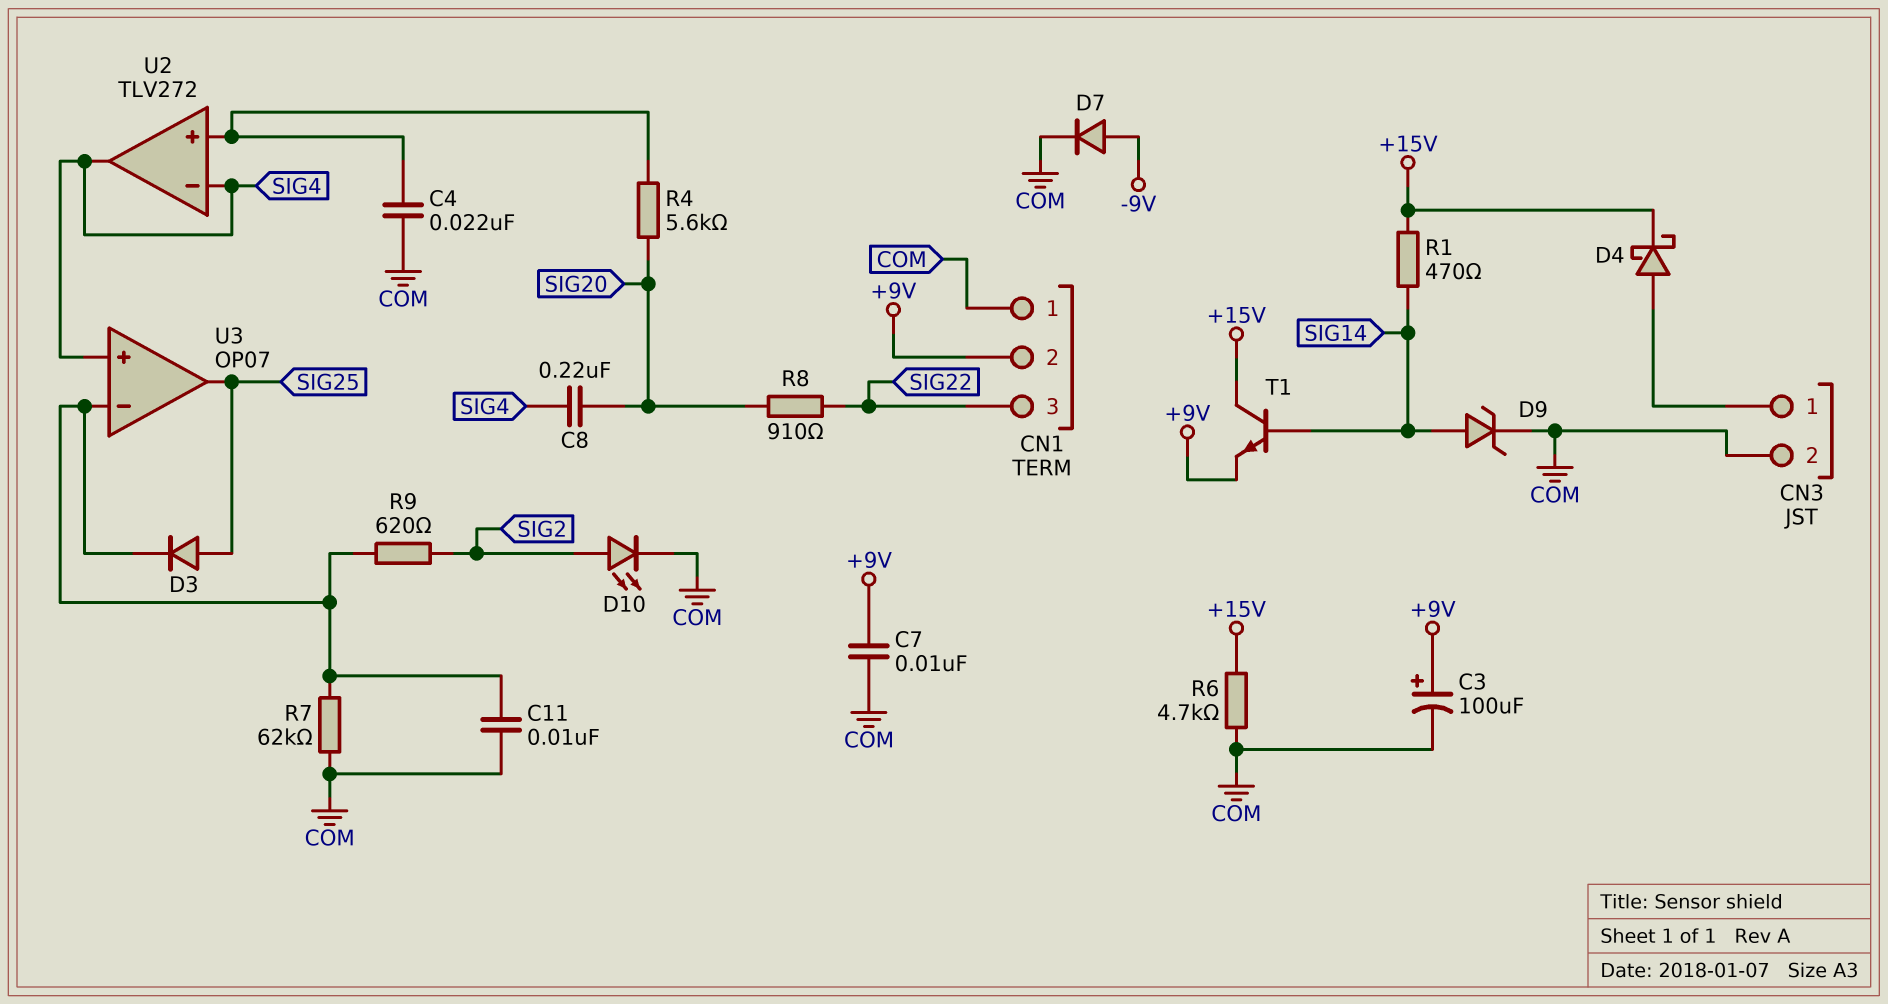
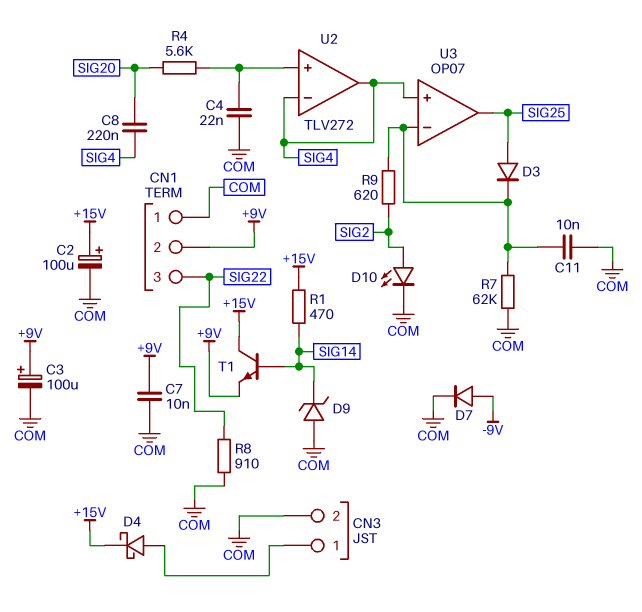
C2: none -> 100uF (plus +15V, minus COM)
D9: zener (A SIG14, K COM) -> zener (A COM, K SIG14)
R6: 4.7k (+15V, COM) -> none
R8: 910 (SIG20, SIG22) -> 910 (COM, SIG22)

